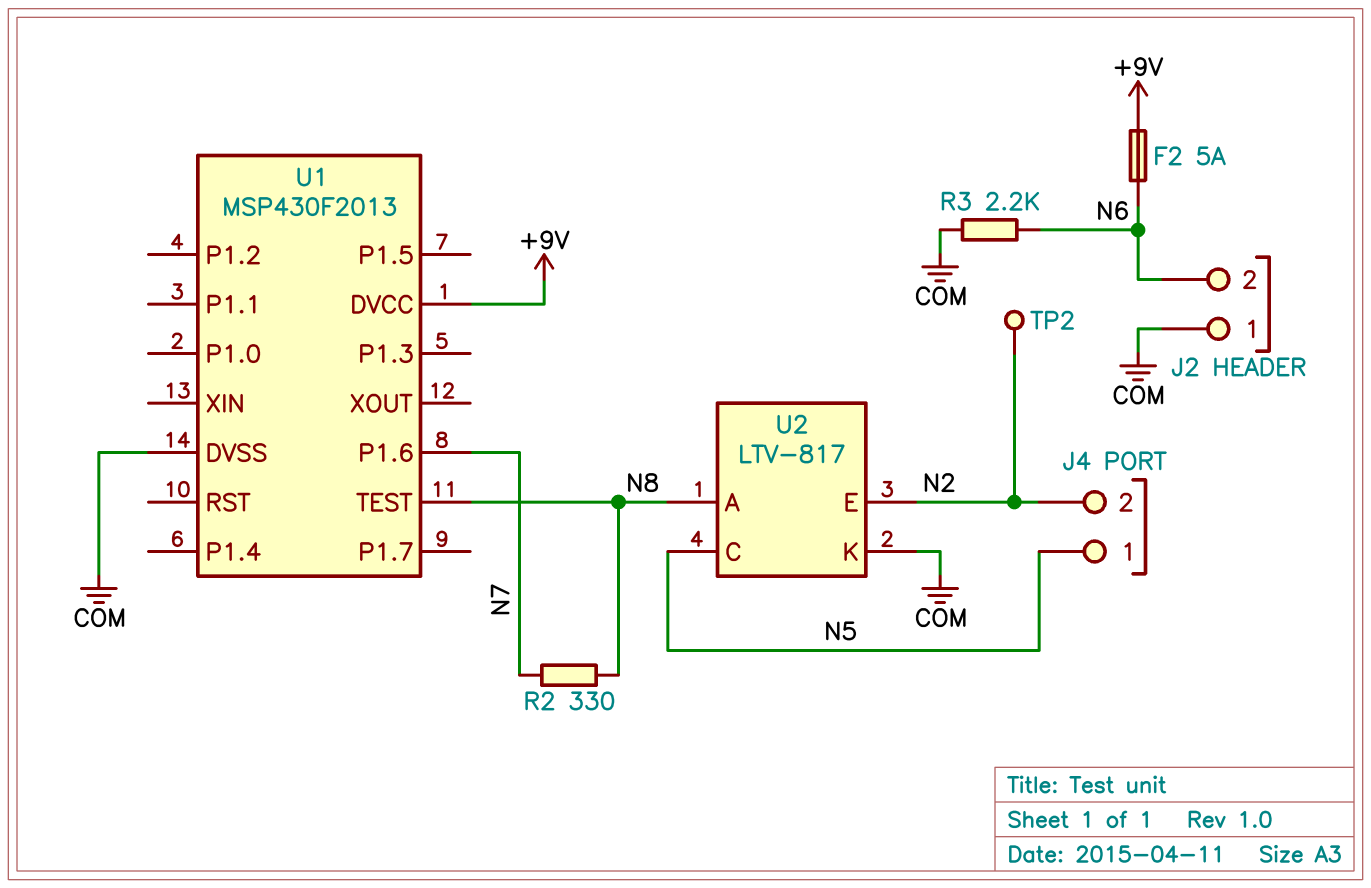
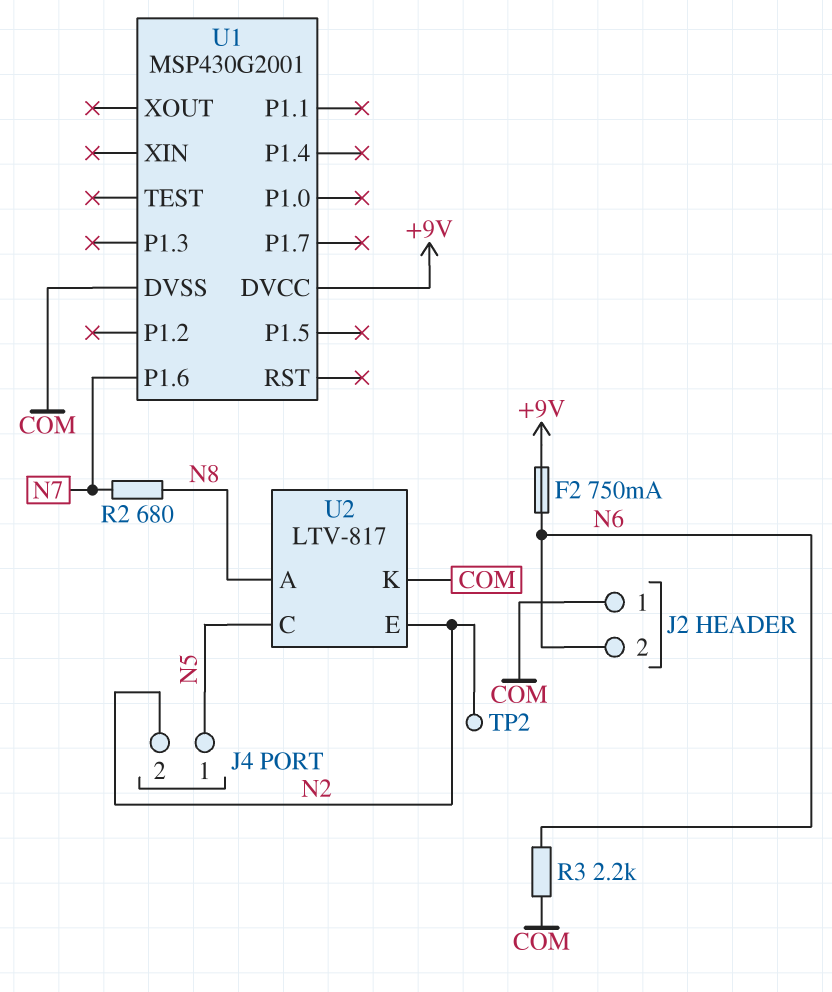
F2: 5A (+9V, N6) -> 750mA (+9V, N6)
R2: 330 (N7, N8) -> 680 (N7, N8)
U1: MSP430F2013 -> MSP430G2001
U1 pin TEST: N8 -> none

